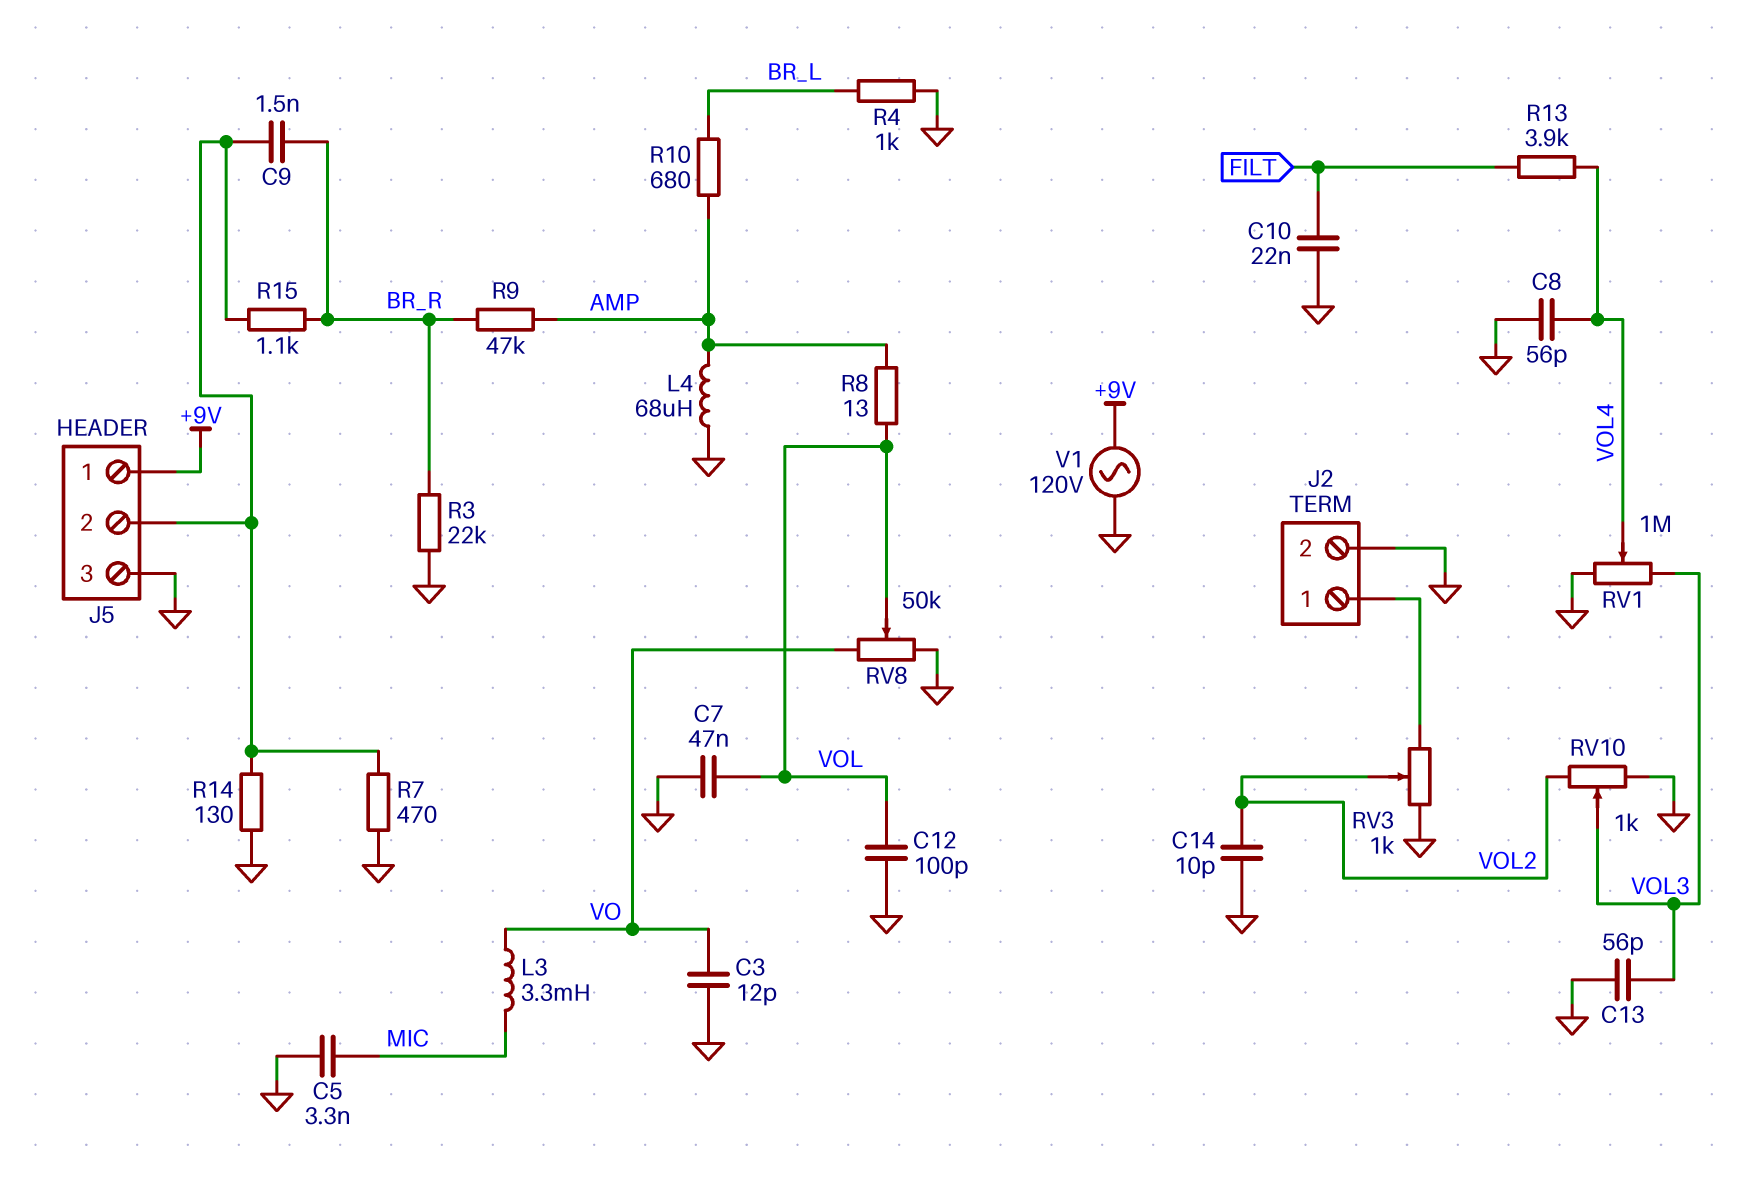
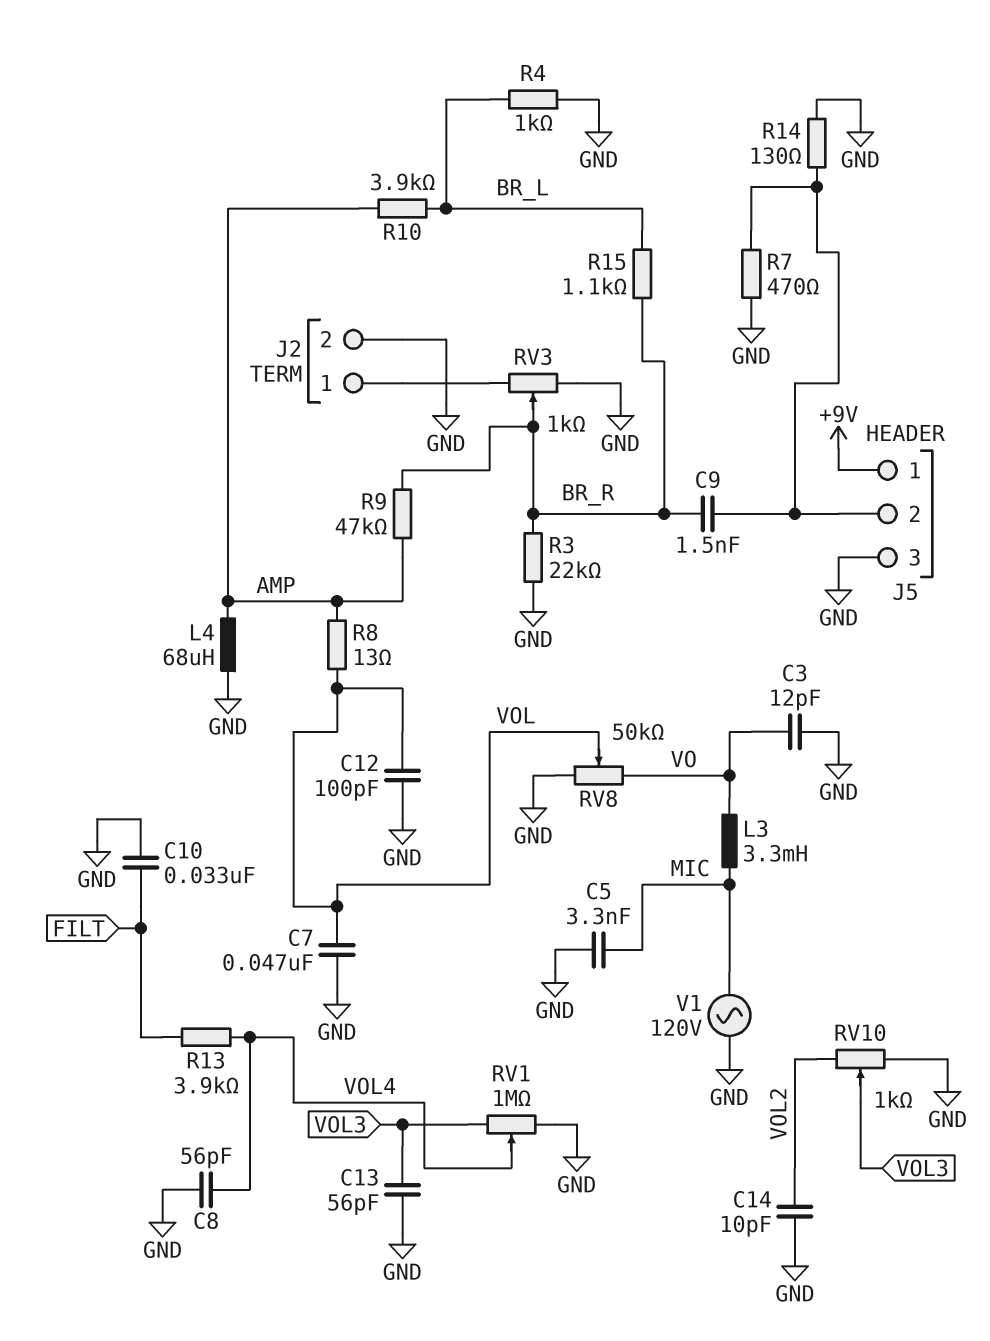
C10: 22nF (FILT, GND) -> 33nF (FILT, GND)
R10: 680 (AMP, BR_L) -> 3.9k (AMP, BR_L)
R15: 1.1k (BR_R, J5/2) -> 1.1k (BR_L, BR_R)
RV3: 1k (GND, J2/1, wiper VOL2) -> 1k (GND, J2/1, wiper BR_R)
V1: AC 120V (+9V, GND) -> AC 120V (GND, MIC)

